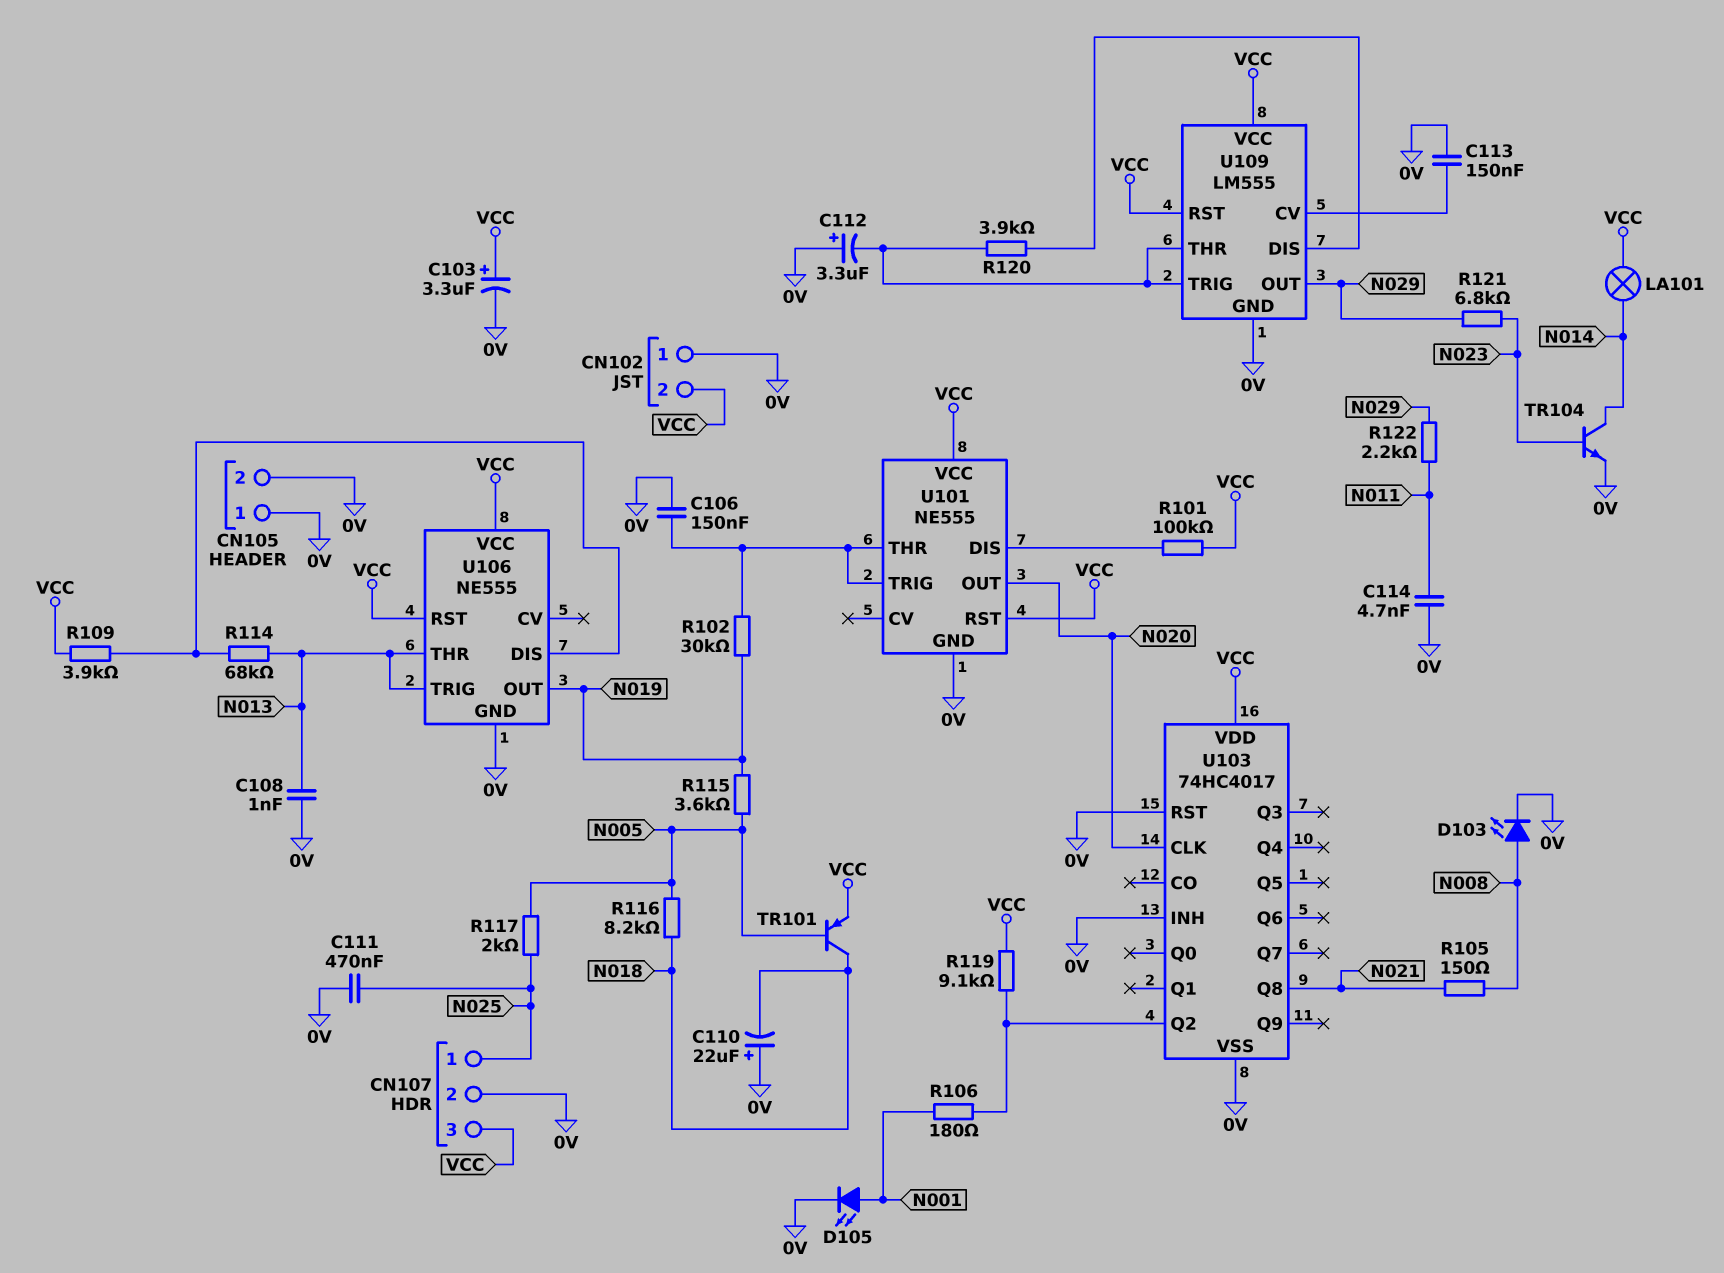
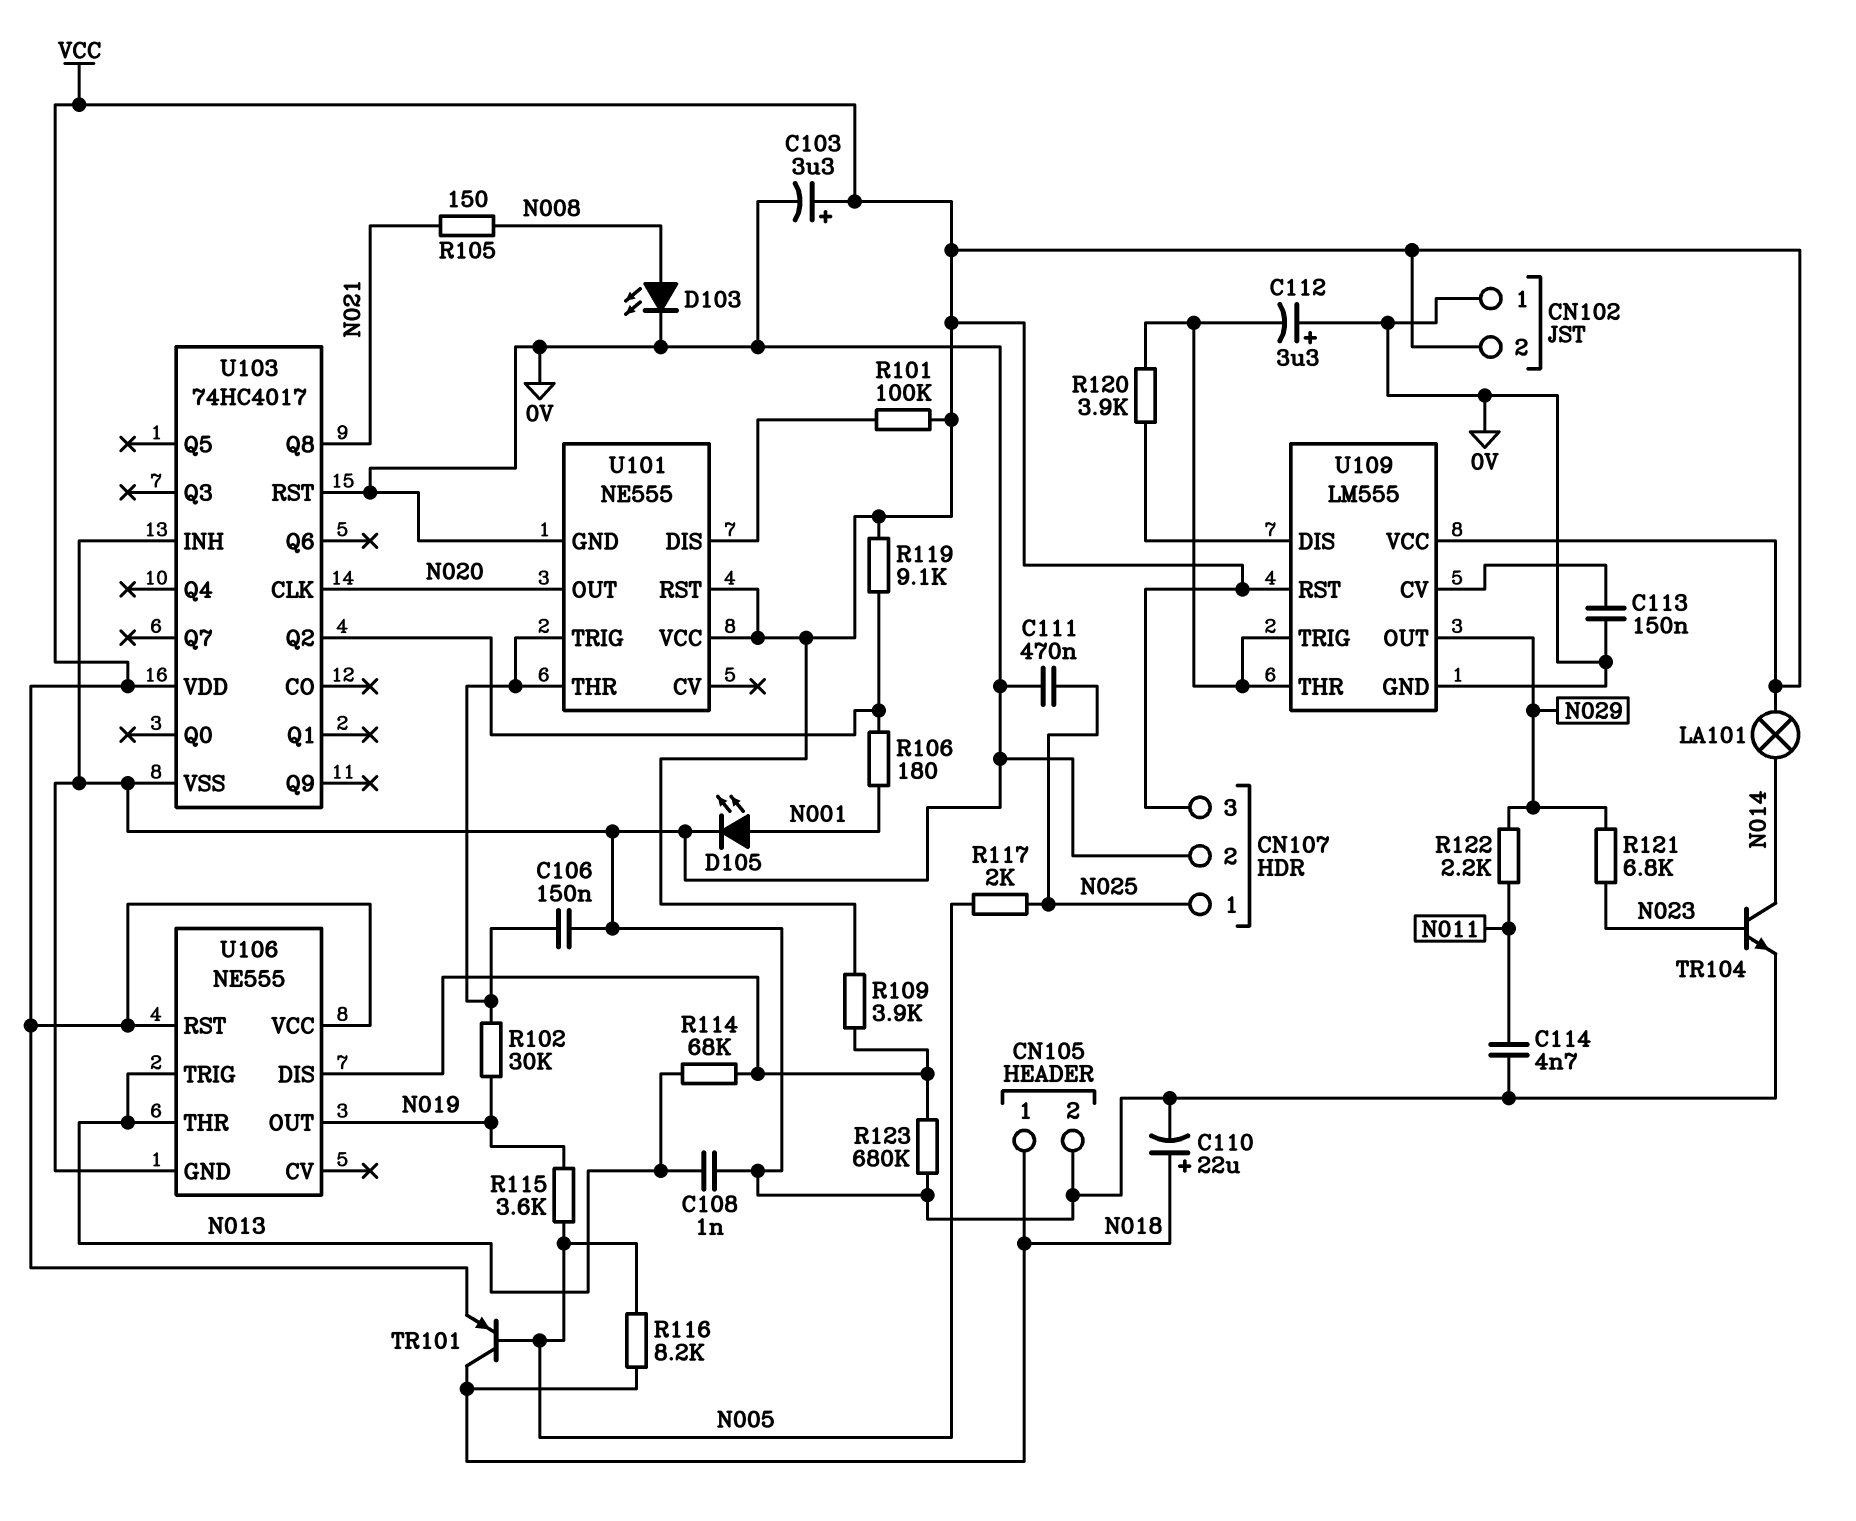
C110: 22uF (plus 0V, minus N018) -> 22uF (plus N018, minus 0V)
CN105 pin 1: 0V -> N018
R123: none -> 680k (0V, U106/DIS)

